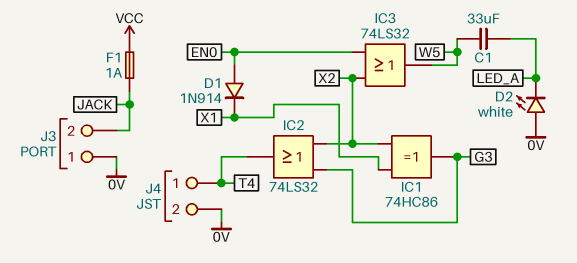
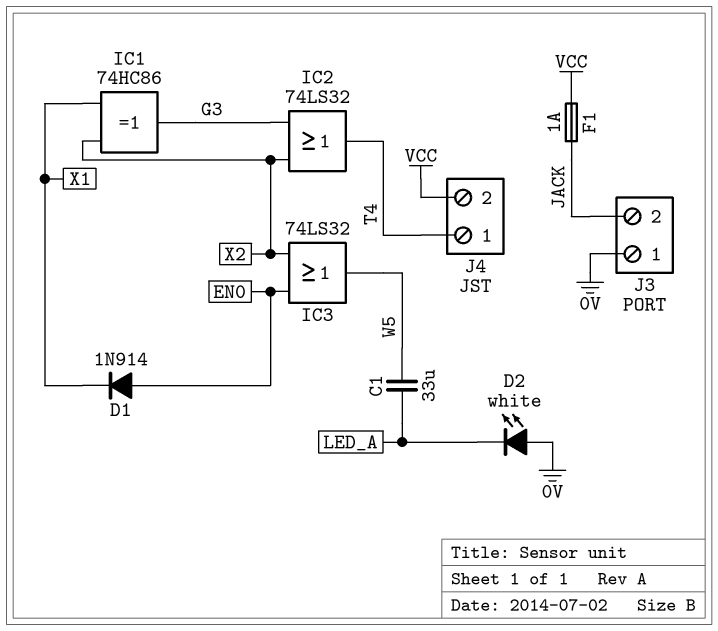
J4 pin 2: 0V -> VCC

